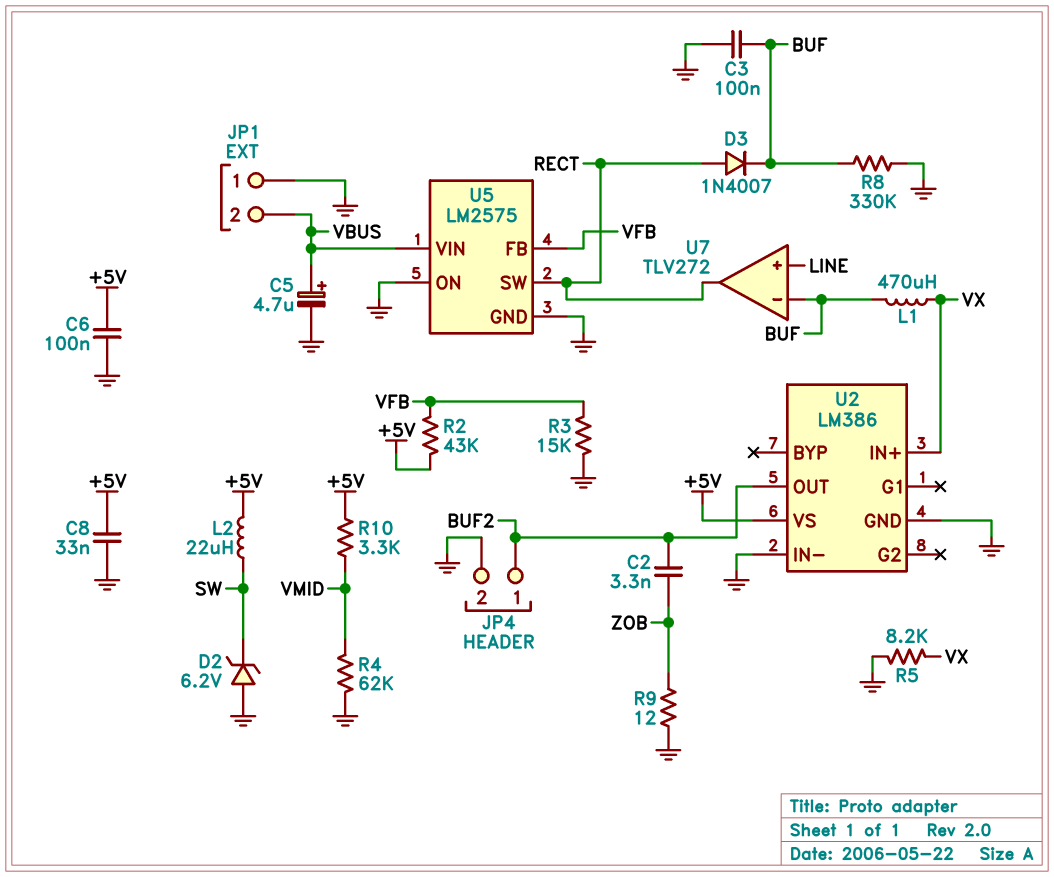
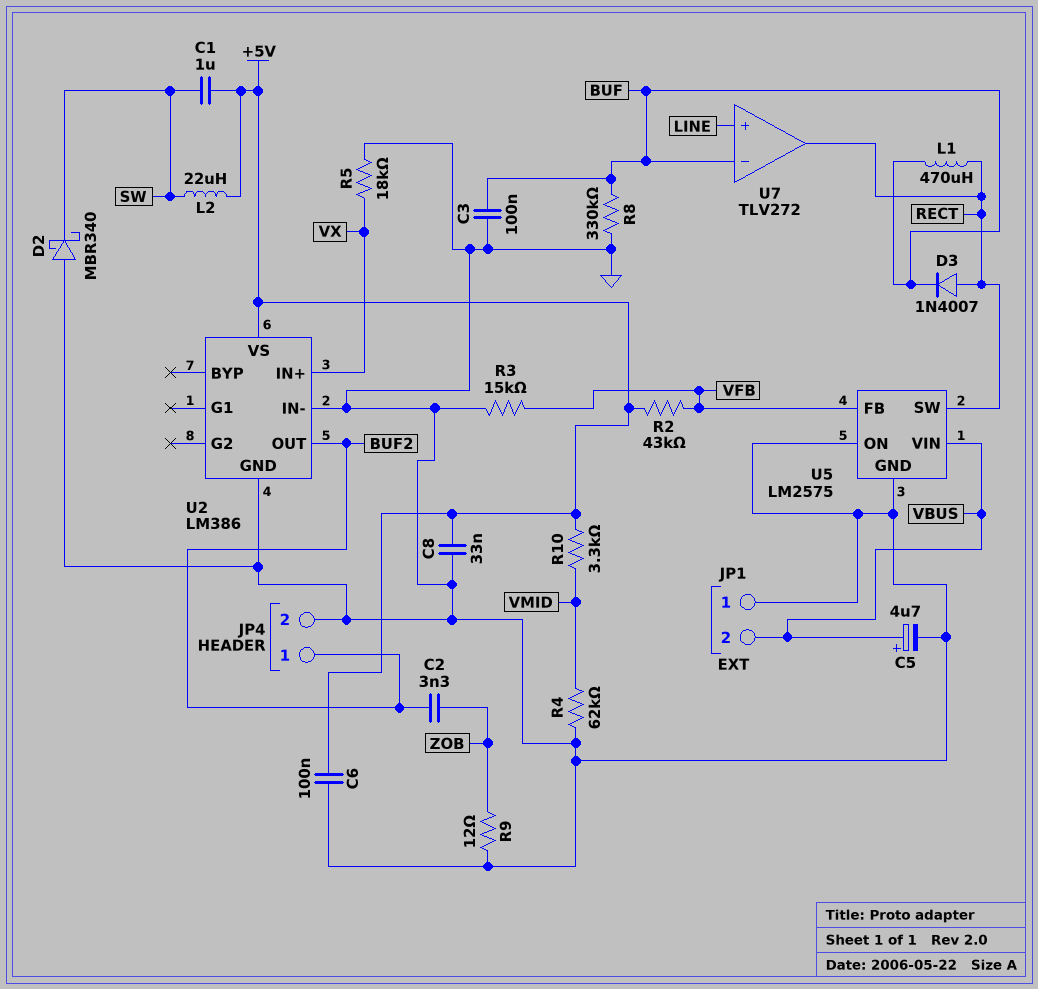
C1: none -> 1uF (+5V, SW)
D2: zener 6.2V (A GND, K SW) -> schottky MBR340 (A GND, K SW)
L1: 470uH (BUF, VX) -> 470uH (BUF, RECT)
R5: 8.2k (GND, VX) -> 18k (GND, VX)

